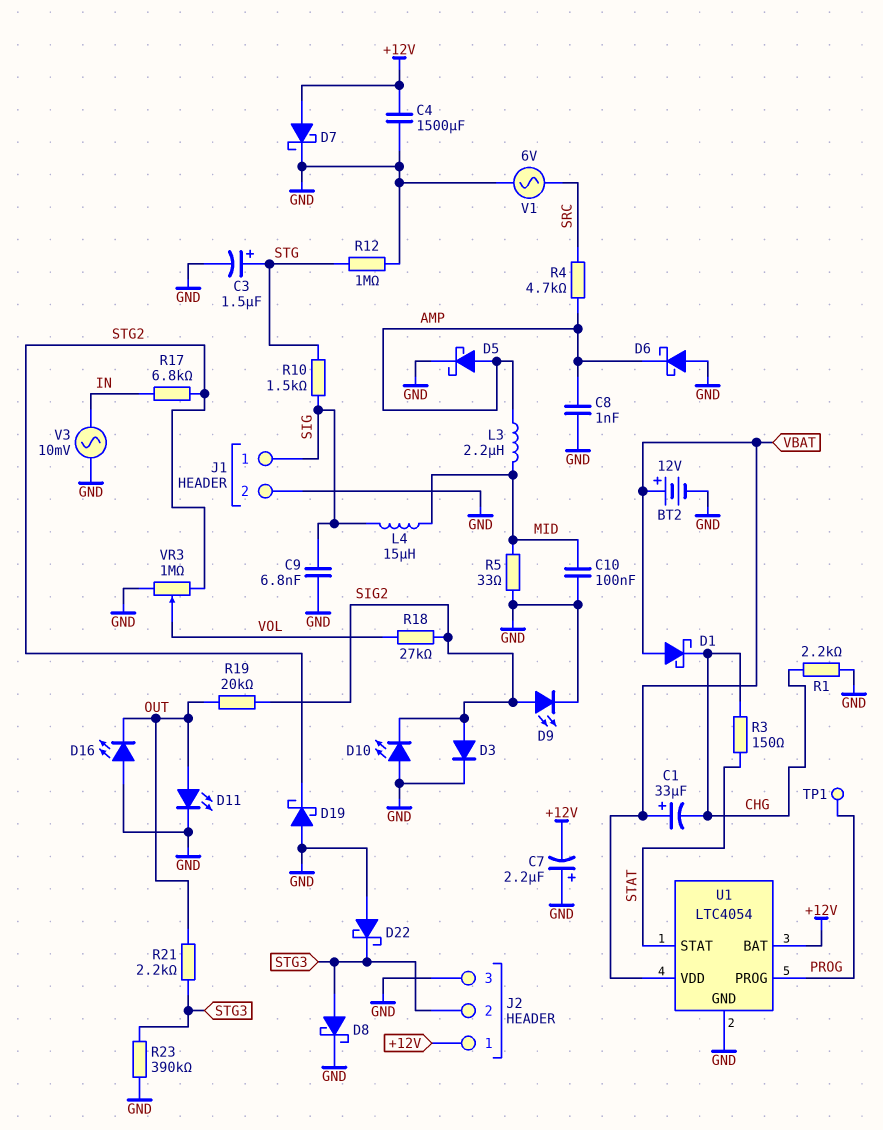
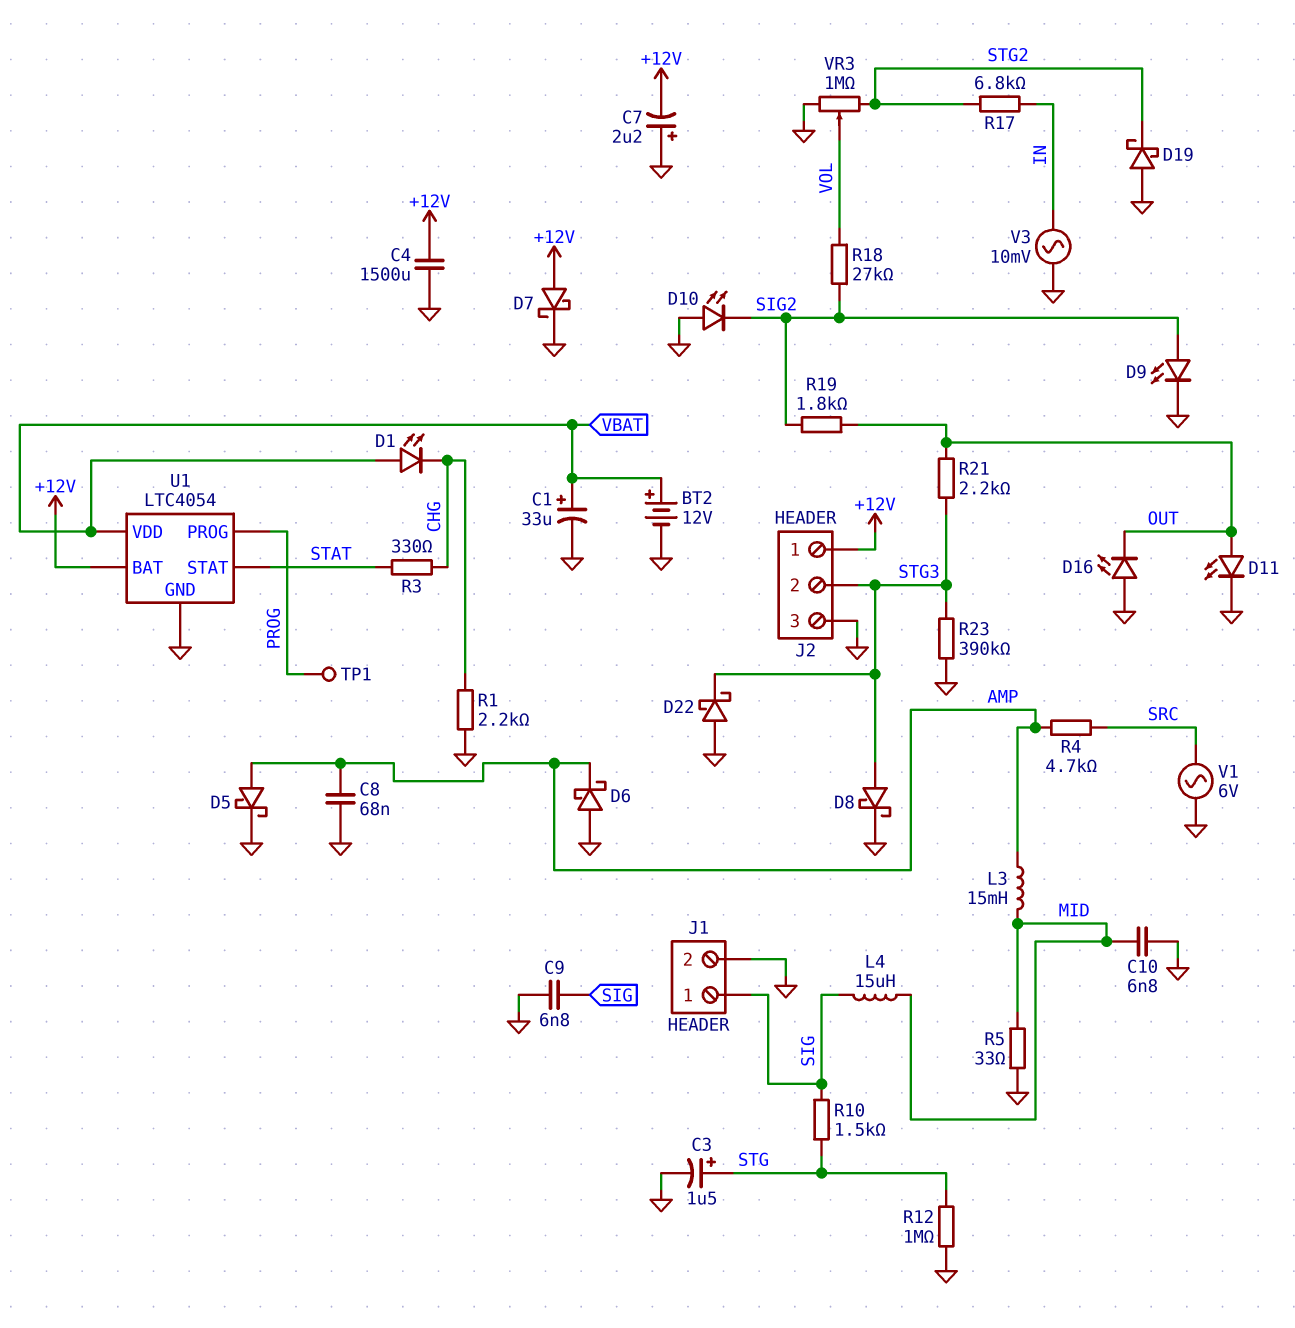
C1: 33uF (plus VBAT, minus CHG) -> 33uF (plus VBAT, minus GND)
C8: 1nF (AMP, GND) -> 68nF (AMP, GND)
C10: 100nF (GND, MID) -> 6.8nF (GND, MID)
D1: schottky (A VBAT, K CHG) -> LED (A VBAT, K CHG)
D3: diode (A SIG2, K GND) -> none
L3: 2.2uH (AMP, MID) -> 15mH (AMP, MID)
R3: 150 (CHG, STAT) -> 330 (CHG, STAT)
R19: 20k (OUT, SIG2) -> 1.8k (OUT, SIG2)

